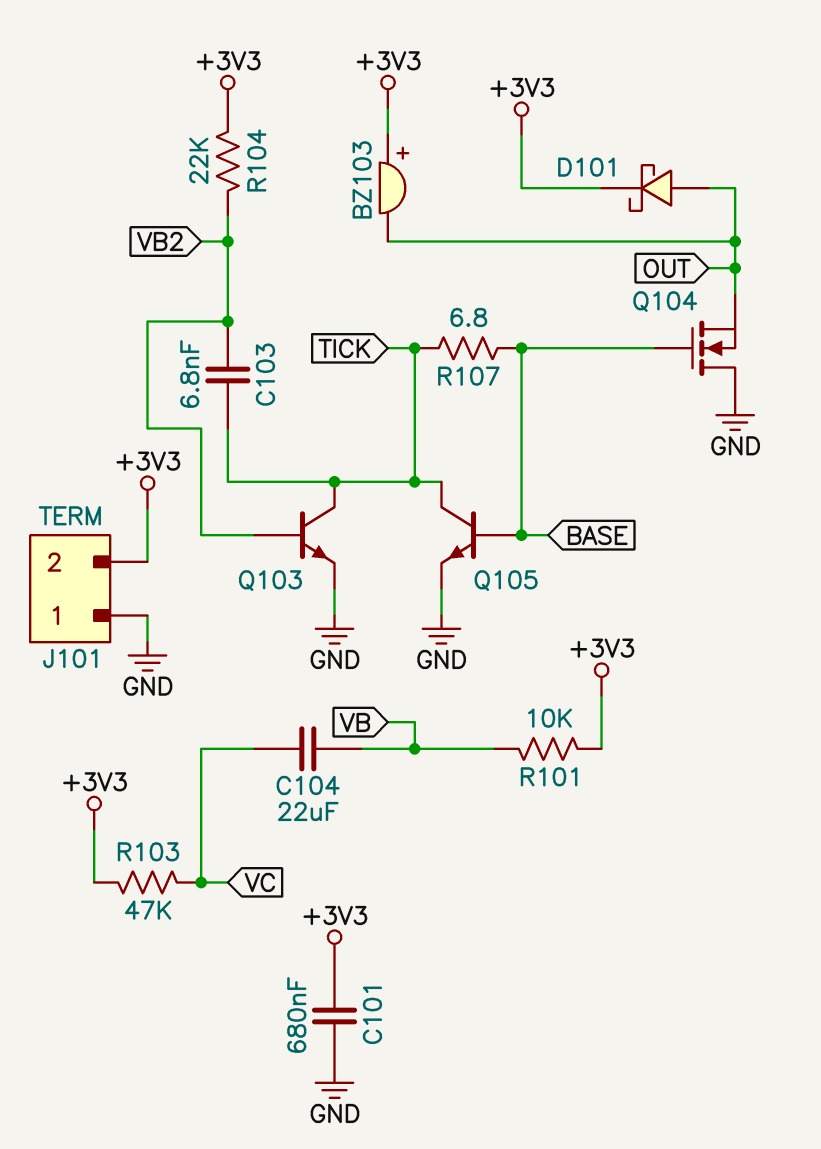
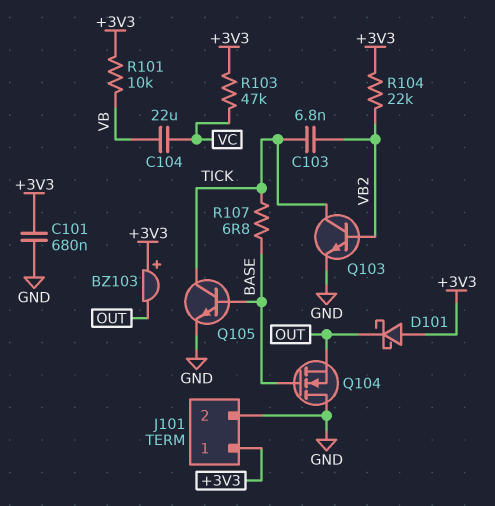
D101: schottky (A OUT, K +3V3) -> schottky (A +3V3, K OUT)
J101 pin 1: GND -> +3V3
J101 pin 2: +3V3 -> GND

